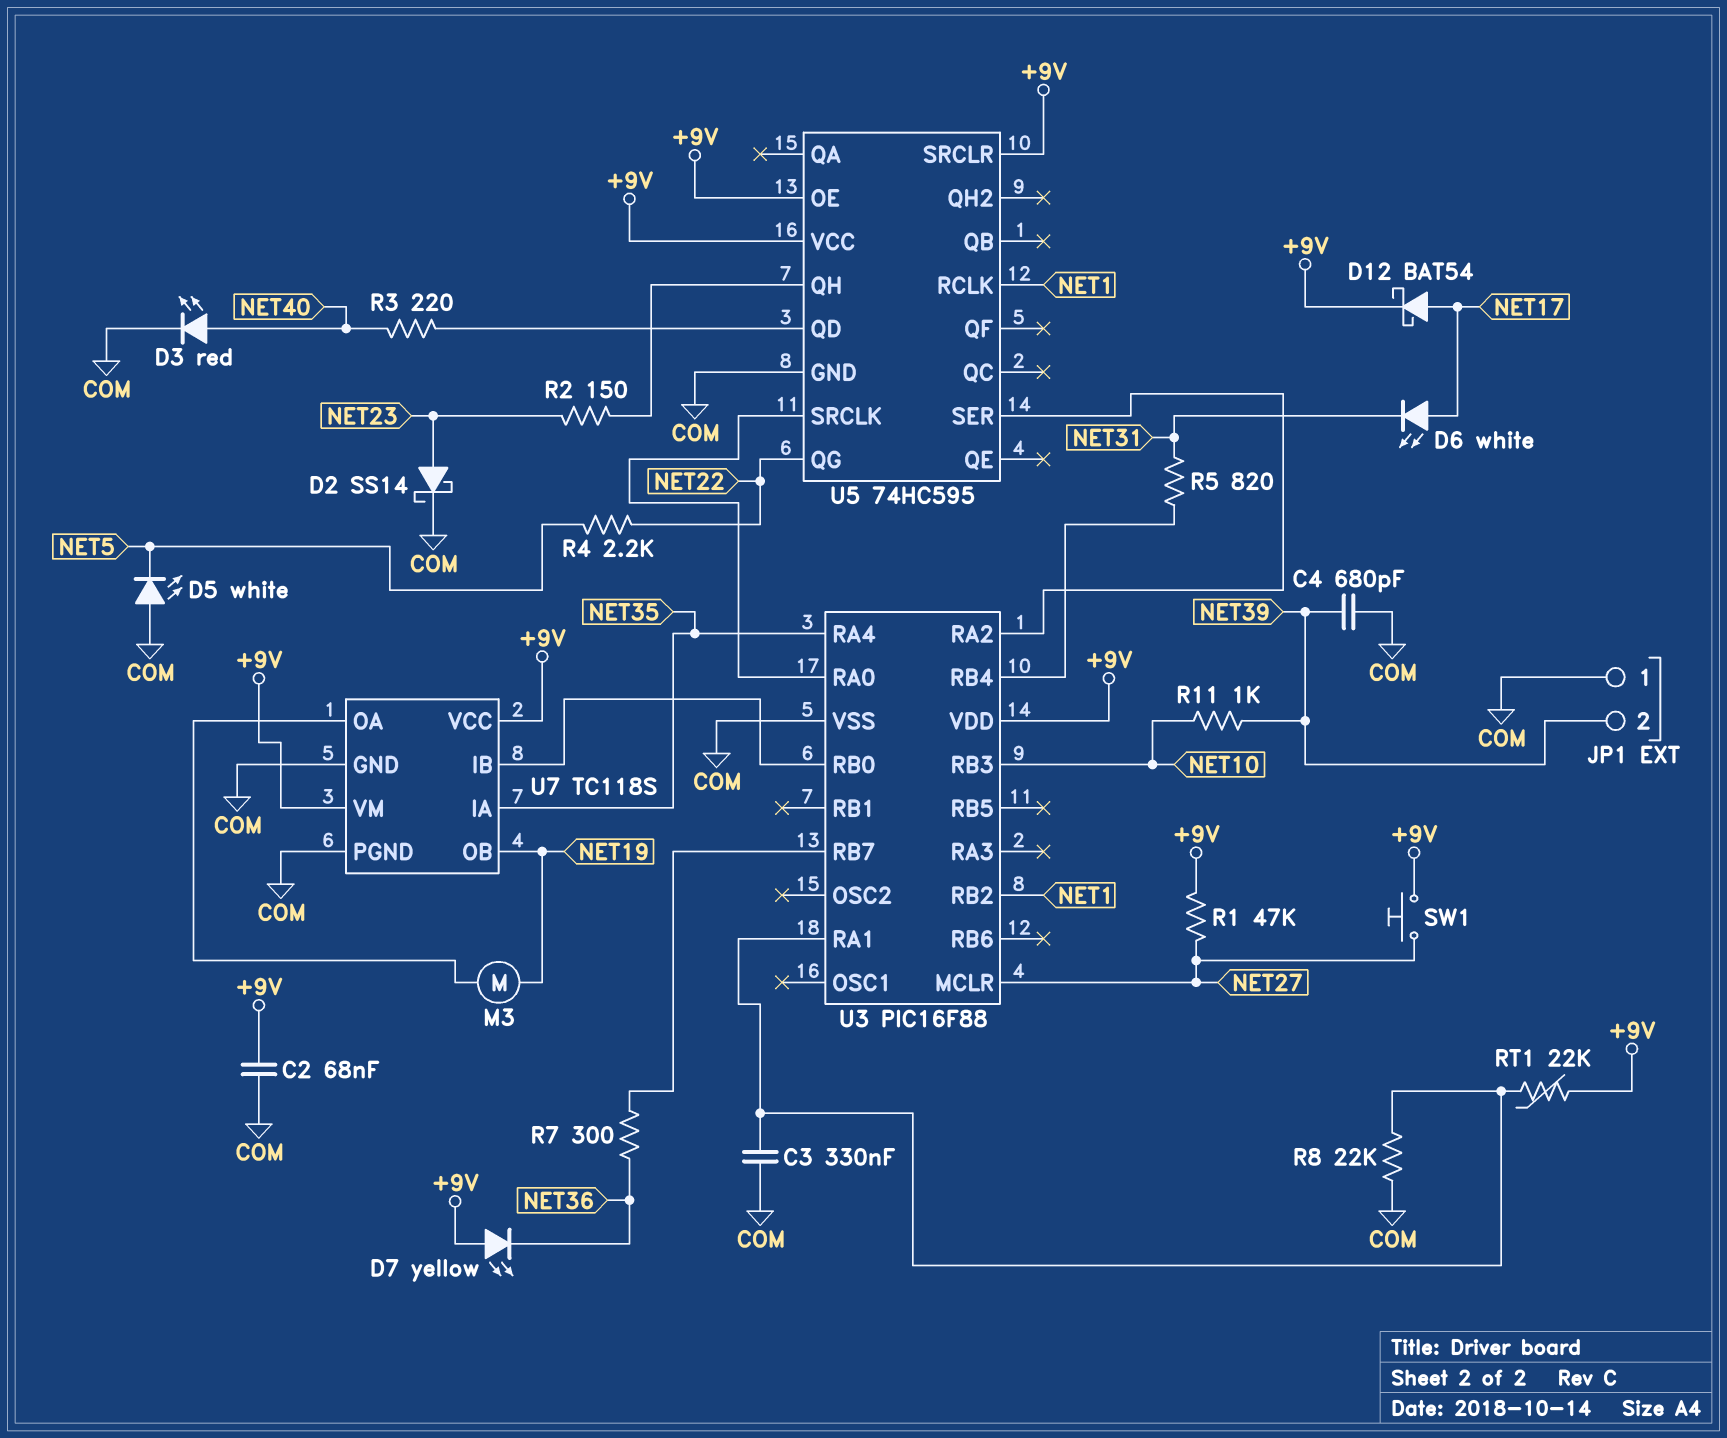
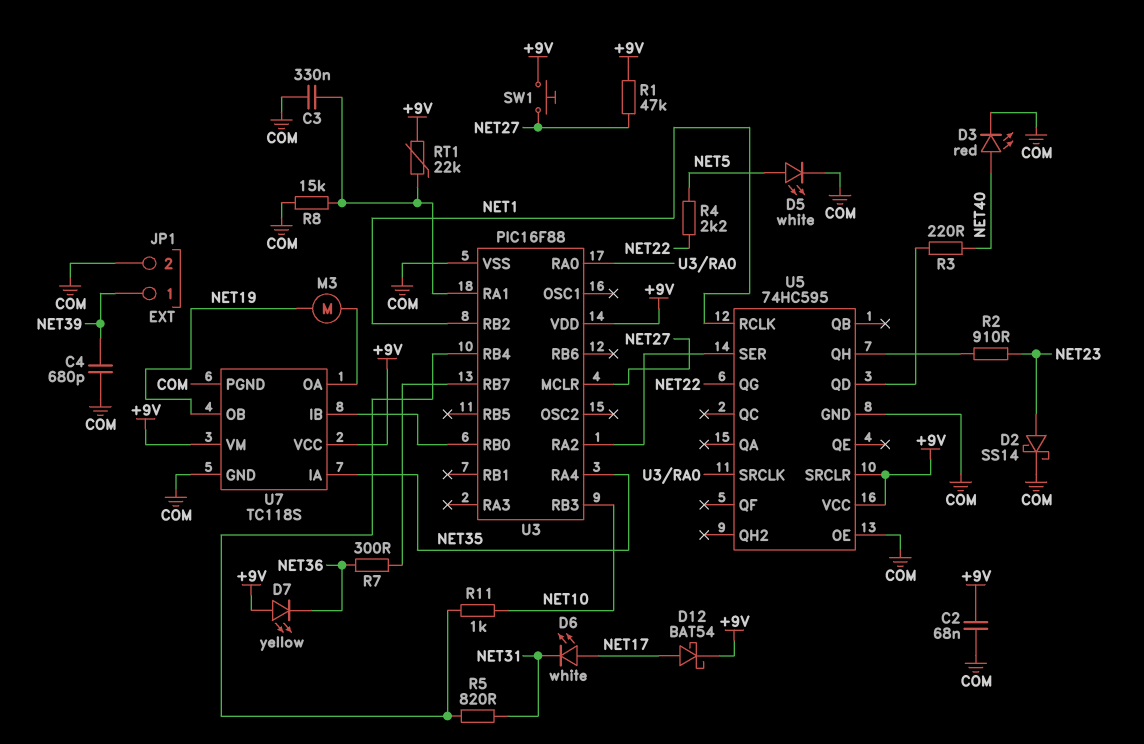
D5: LED white (A COM, K NET5) -> LED white (A NET5, K COM)
JP1 pin 1: COM -> NET39
JP1 pin 2: NET39 -> COM
R2: 150 (NET23, U5/QH) -> 910 (NET23, U5/QH)
R8: 22k (COM, U3/RA1) -> 15k (COM, U3/RA1)
R11: 1k (NET10, NET39) -> 1k (NET10, U3/RB4)
U5 pin OE: +9V -> COM

